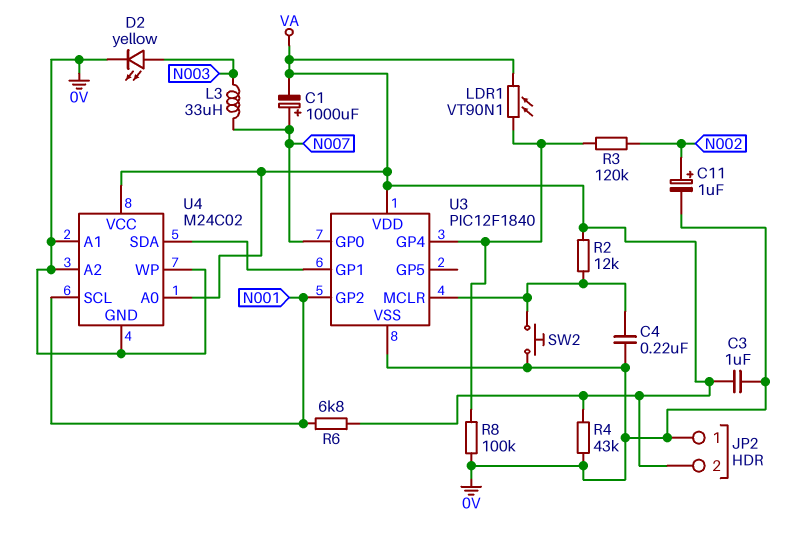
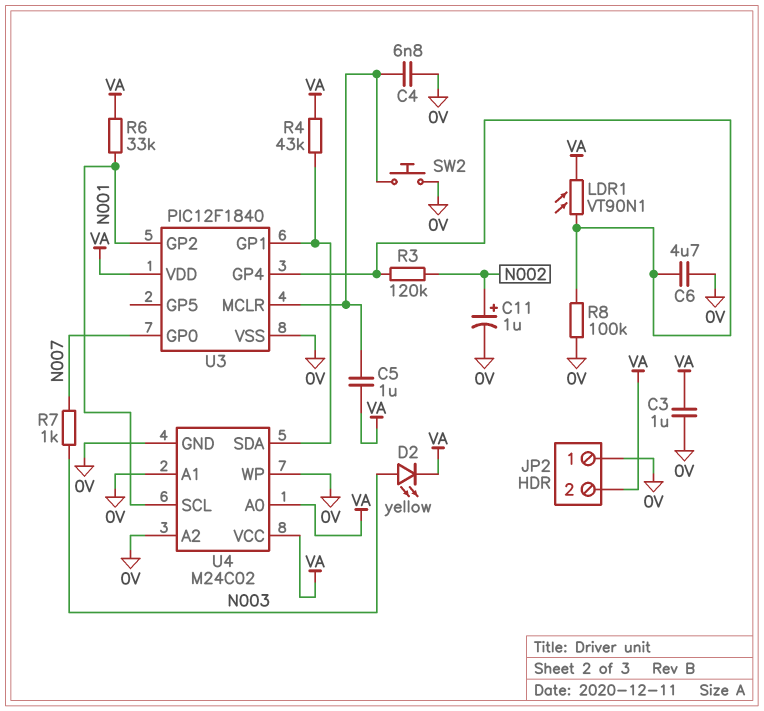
C1: 1000uF (plus N007, minus VA) -> none
C4: 220nF (0V, U3/MCLR) -> 6.8nF (0V, U3/MCLR)
C5: none -> 1uF (U3/MCLR, VA)
C6: none -> 4.7uF (0V, U3/GP4)
D2: LED yellow (A N003, K 0V) -> LED yellow (A N003, K VA)
L3: 33uH (N003, N007) -> none
R2: 12k (U3/MCLR, VA) -> none
R4: 43k (0V, VA) -> 43k (U3/GP1, VA)
R6: 6.8k (N001, VA) -> 33k (N001, VA)
R7: none -> 1k (N003, N007)

